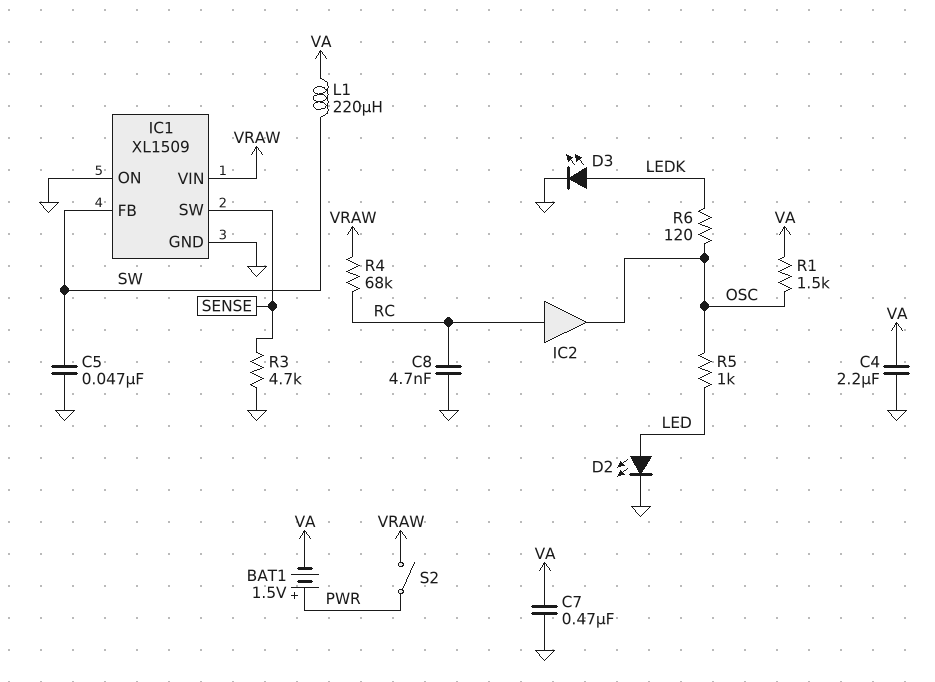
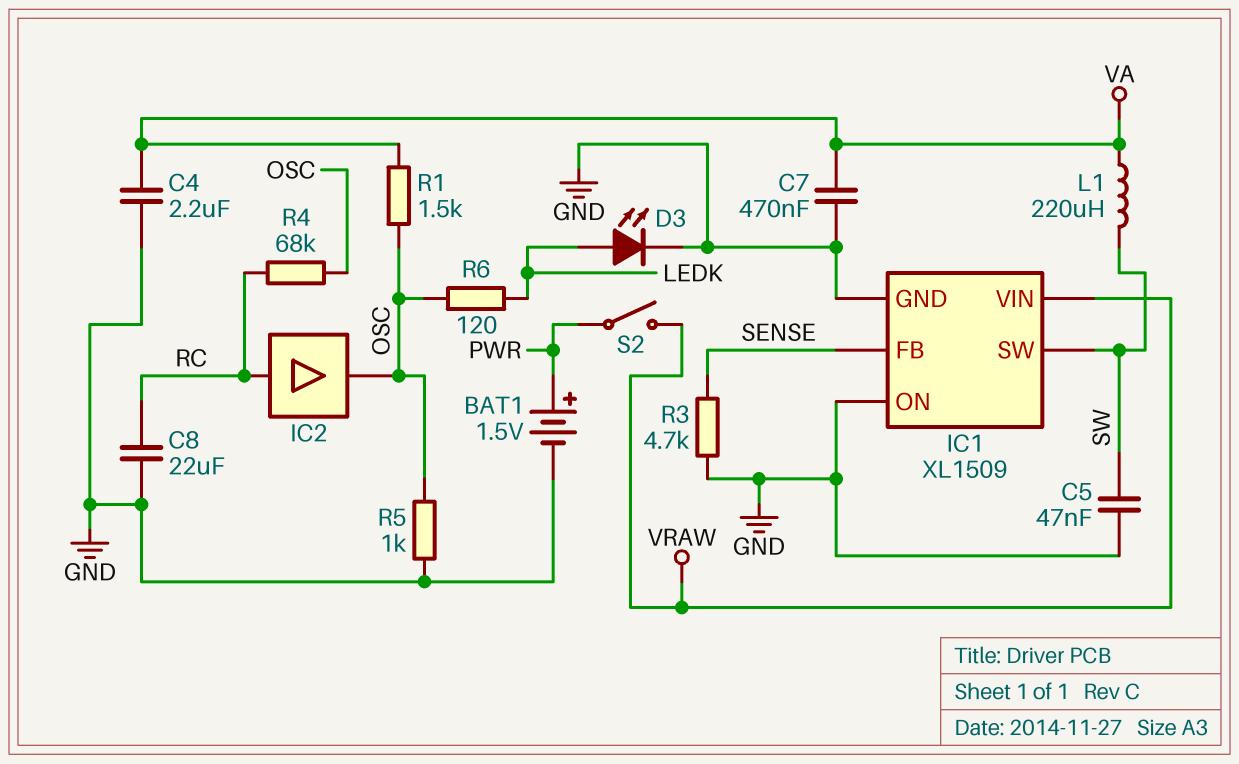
BAT1: 1.5V (plus PWR, minus VA) -> 1.5V (plus PWR, minus GND)
C8: 4.7nF (GND, RC) -> 22uF (GND, RC)
D2: LED (A LED, K GND) -> none
IC1 pin FB: SW -> SENSE
IC1 pin SW: SENSE -> SW
R4: 68k (RC, VRAW) -> 68k (OSC, RC)
R5: 1k (LED, OSC) -> 1k (GND, OSC)

